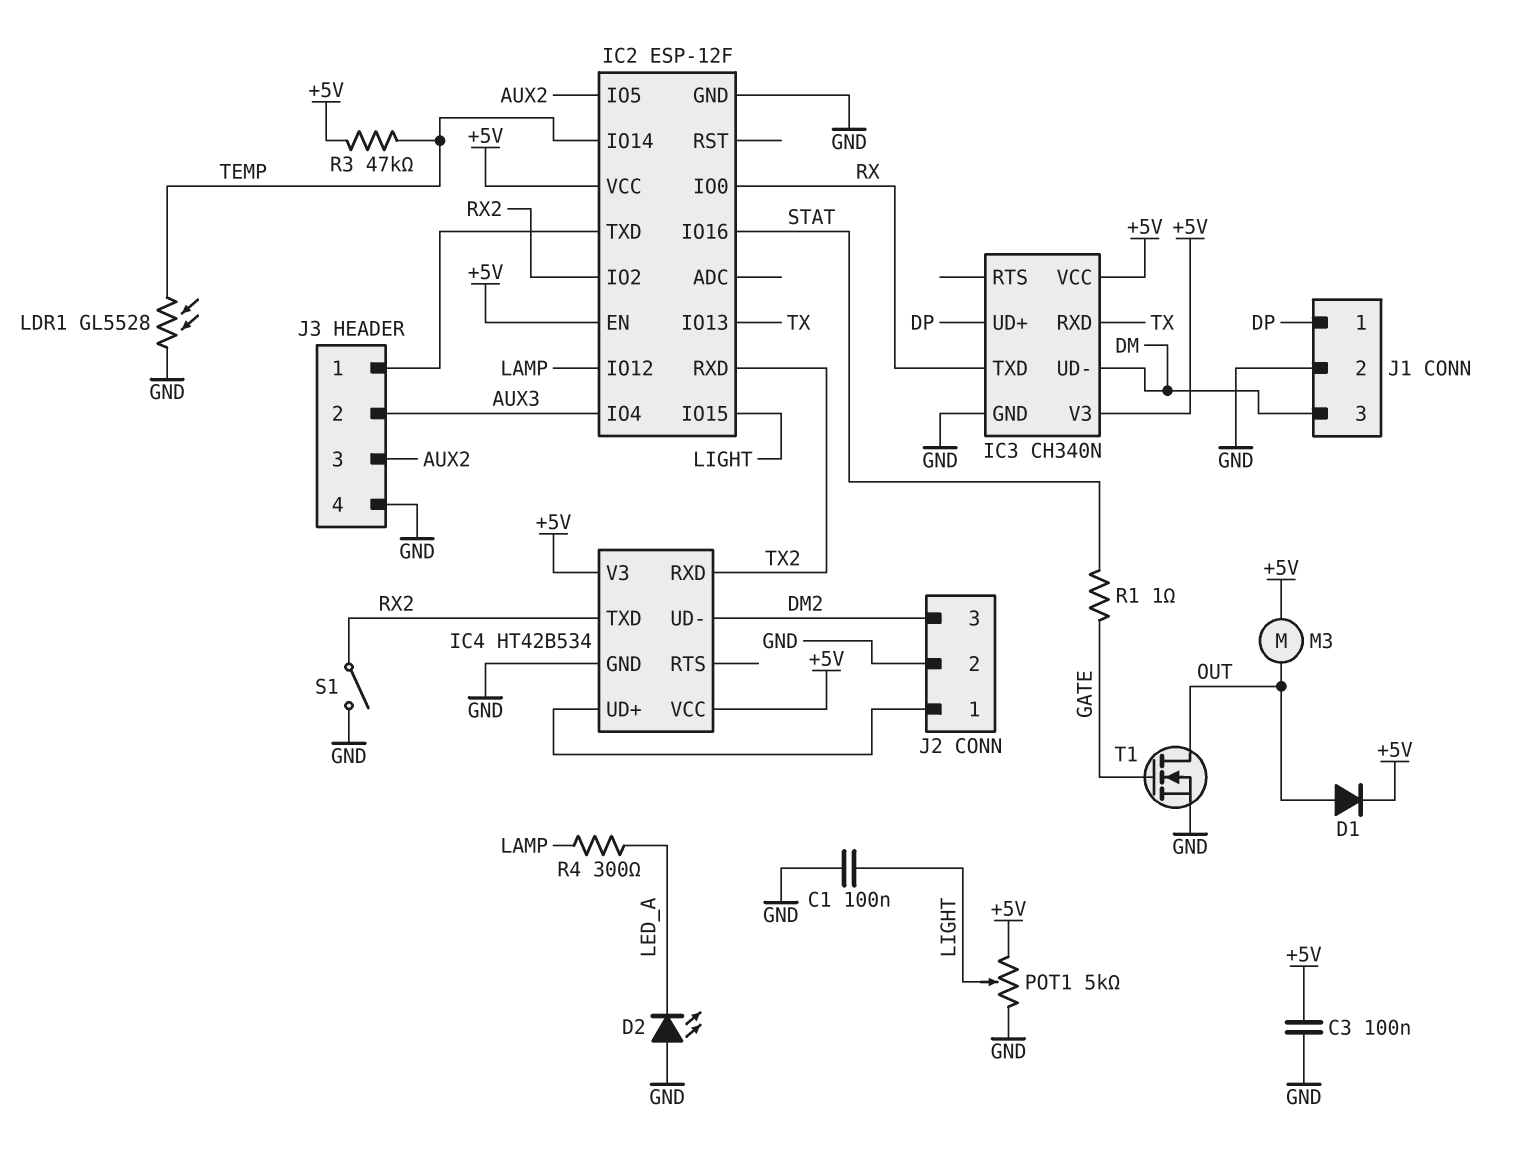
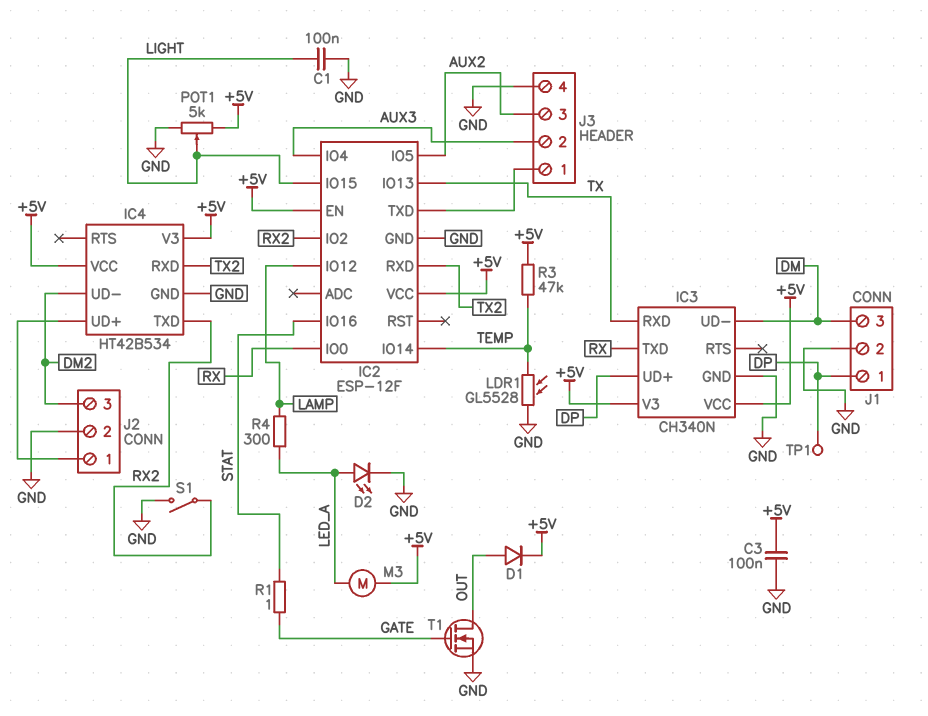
D2: LED (A GND, K LED_A) -> LED (A LED_A, K GND)
M3: motor (+5V, OUT) -> motor (+5V, LED_A)
TP1: none -> test point (DP)

